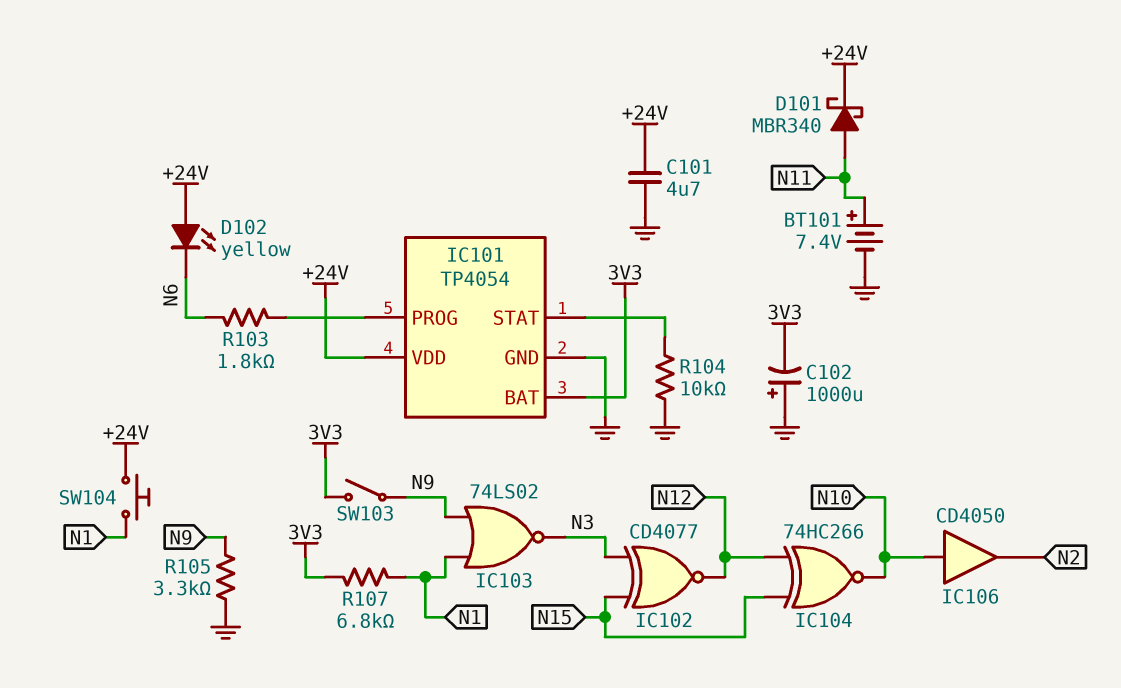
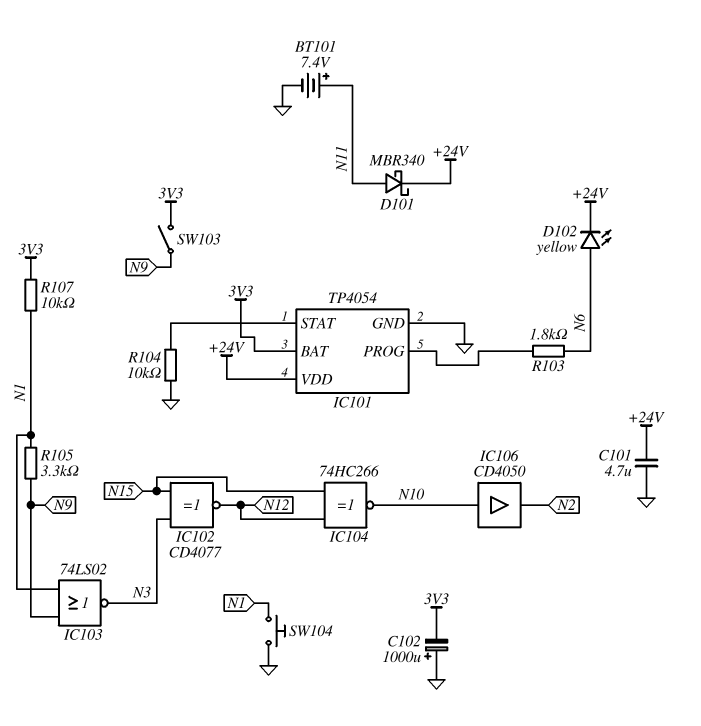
D102: LED yellow (A +24V, K N6) -> LED yellow (A N6, K +24V)
R105: 3.3k (GND, N9) -> 3.3k (N1, N9)
R107: 6.8k (3V3, N1) -> 10k (3V3, N1)
SW104: button (+24V, N1) -> button (GND, N1)

